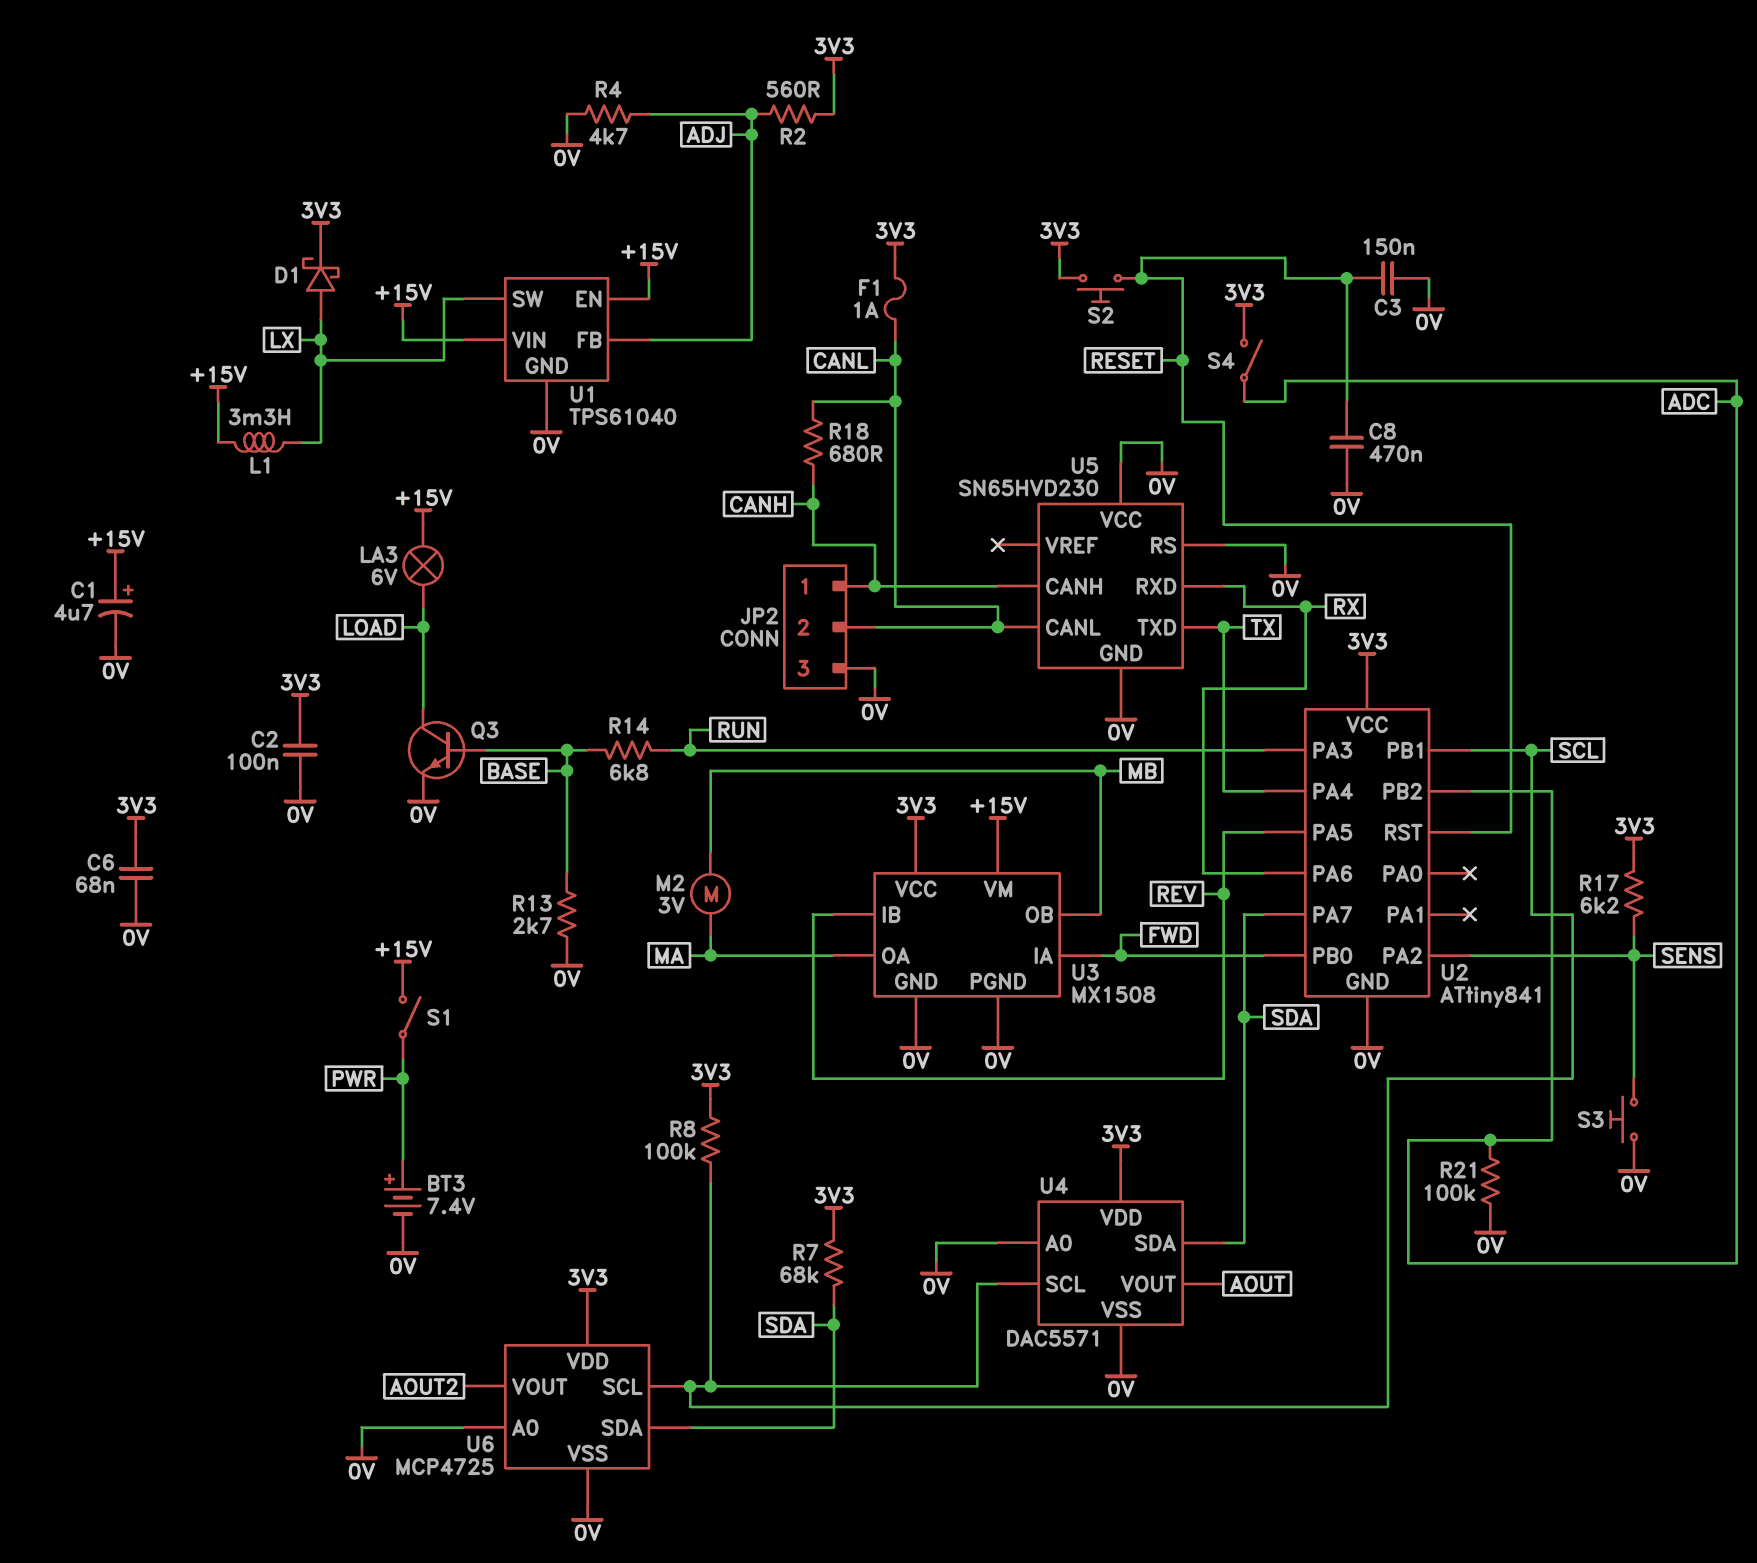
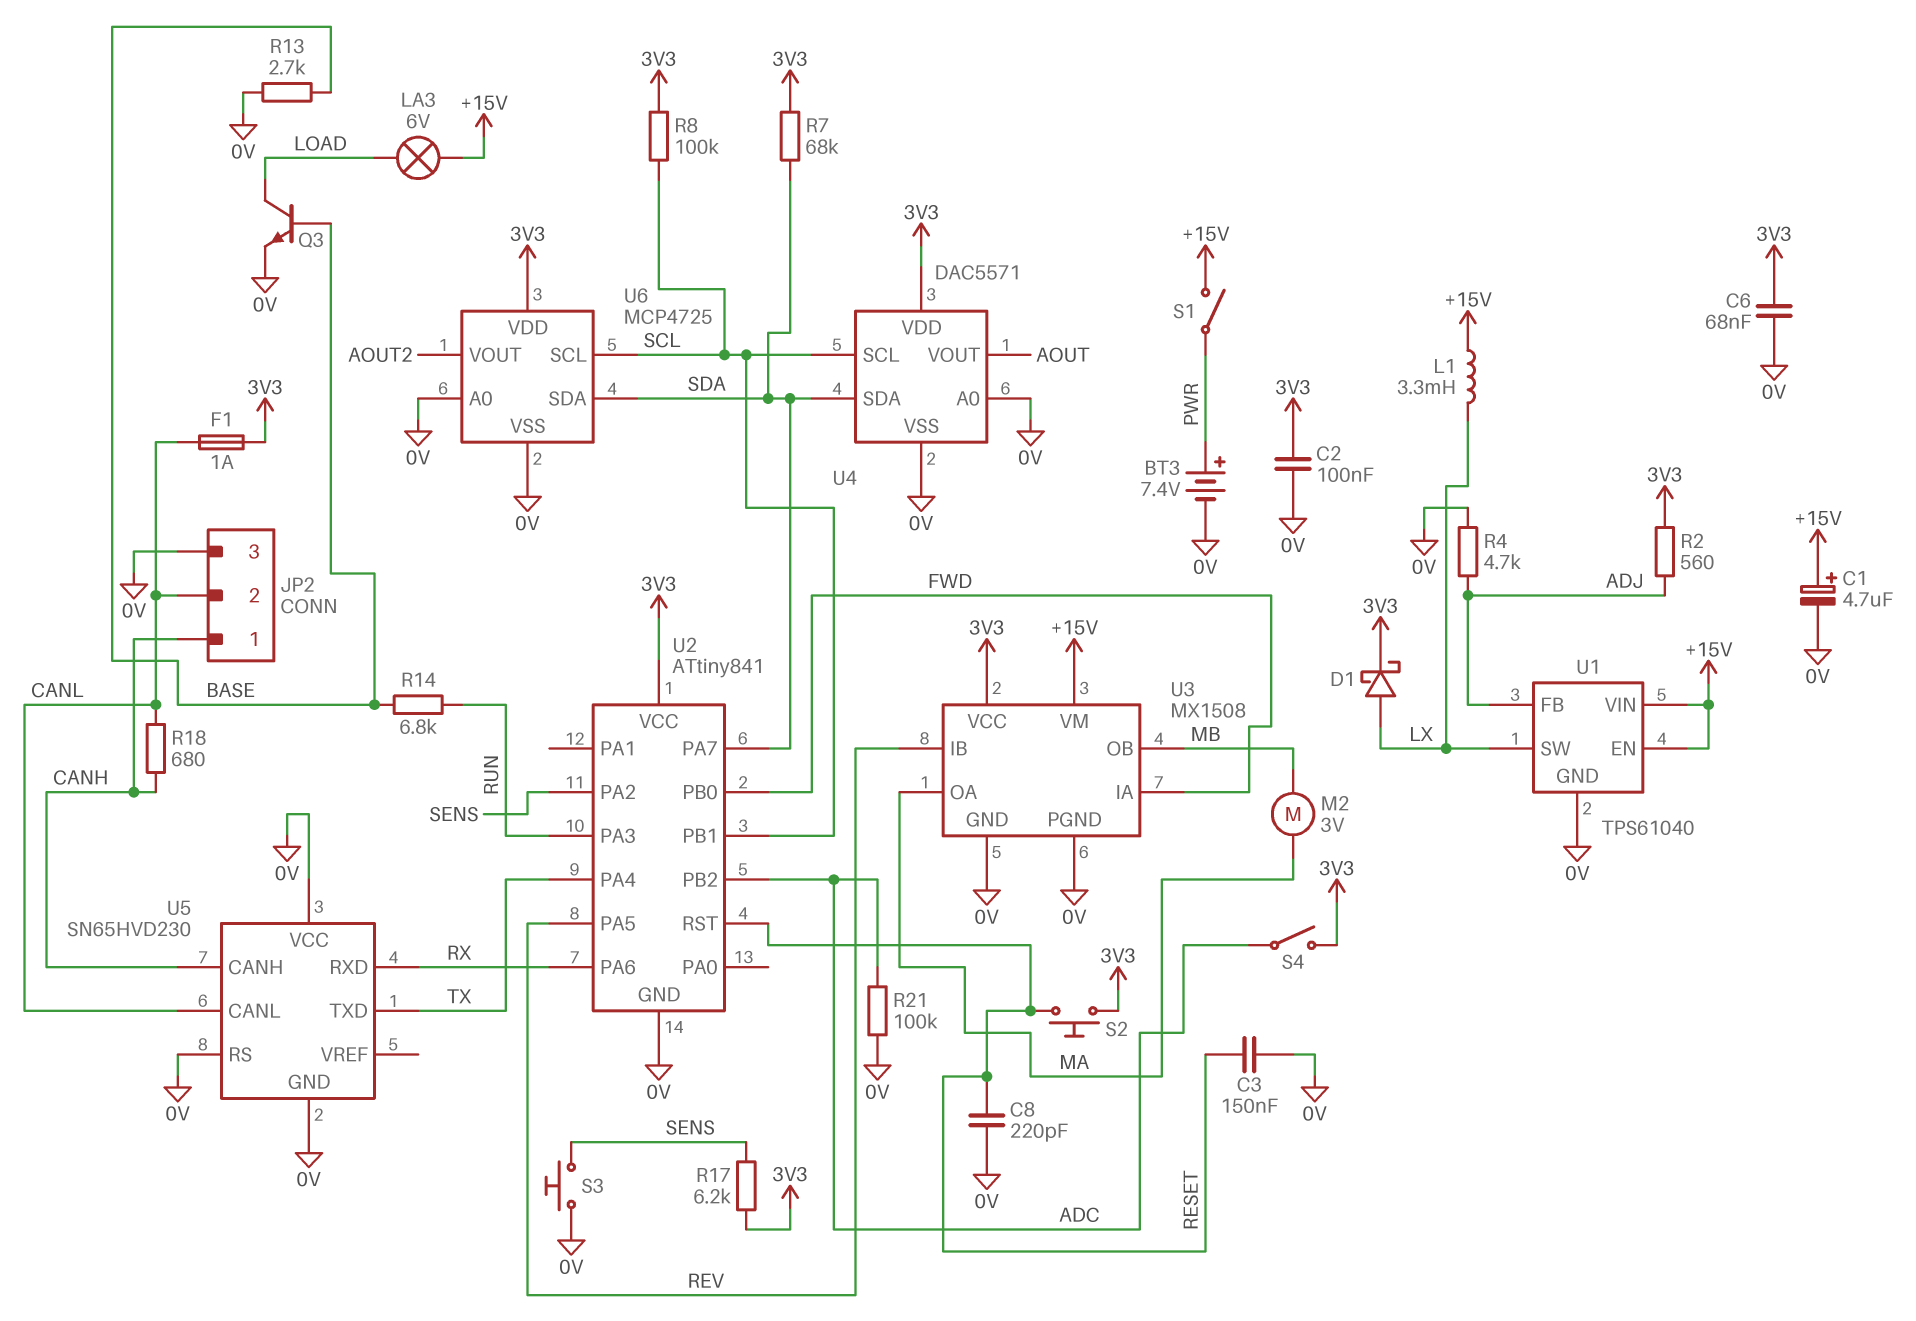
C8: 470nF (0V, RESET) -> 220pF (0V, RESET)

